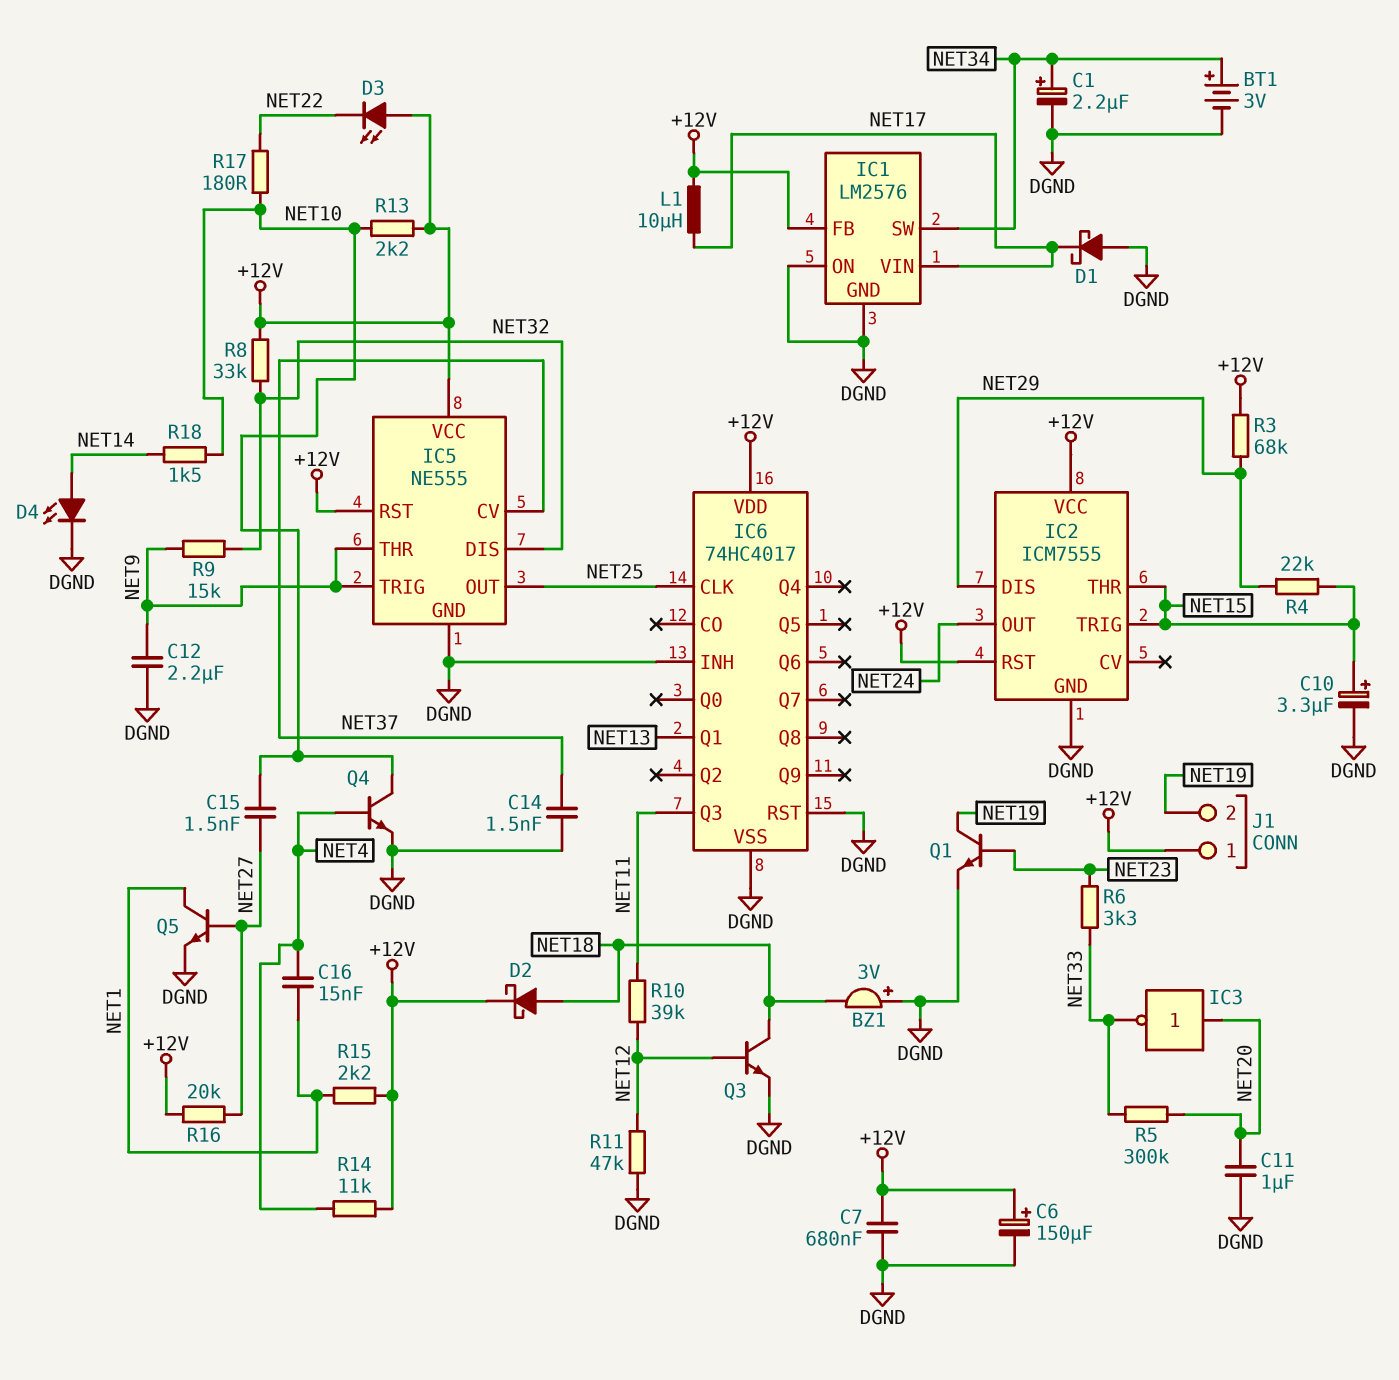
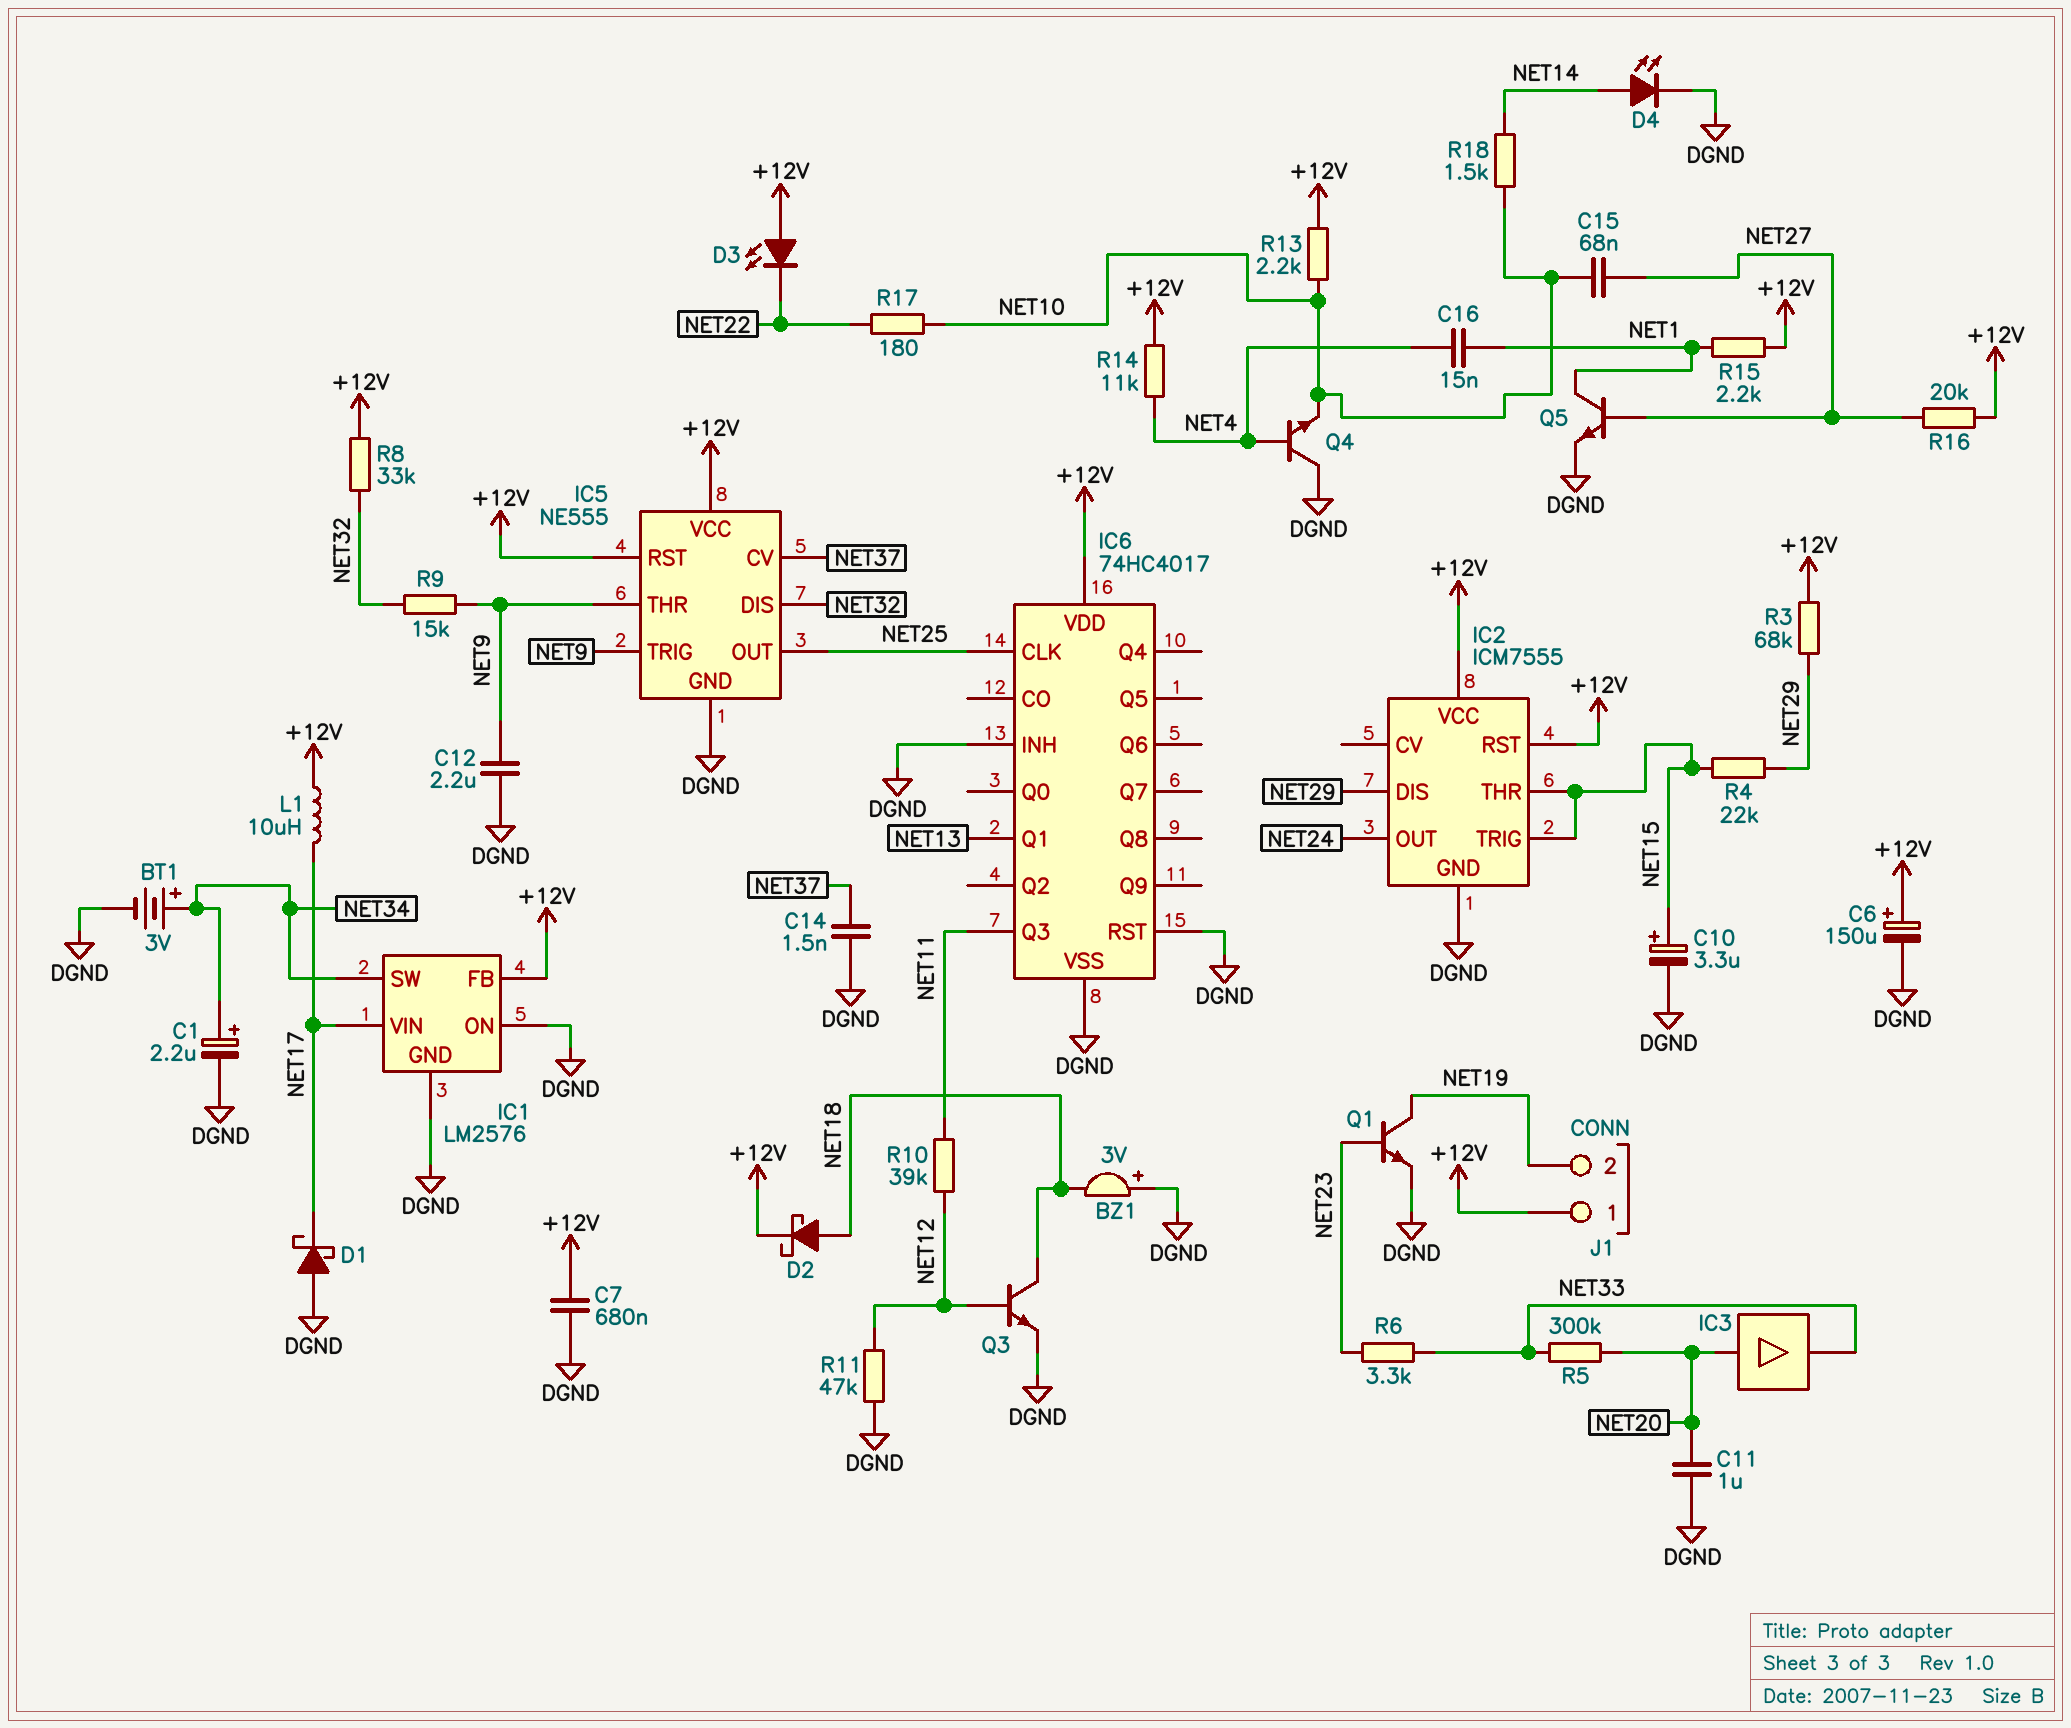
C15: 1.5nF (NET10, NET27) -> 68nF (NET10, NET27)
IC3: NOT (in NET20, out NET33) -> buffer (in NET20, out NET33)
Q4: NPN (B NET4, C NET10, E DGND) -> NPN (B NET4, C DGND, E NET10)

